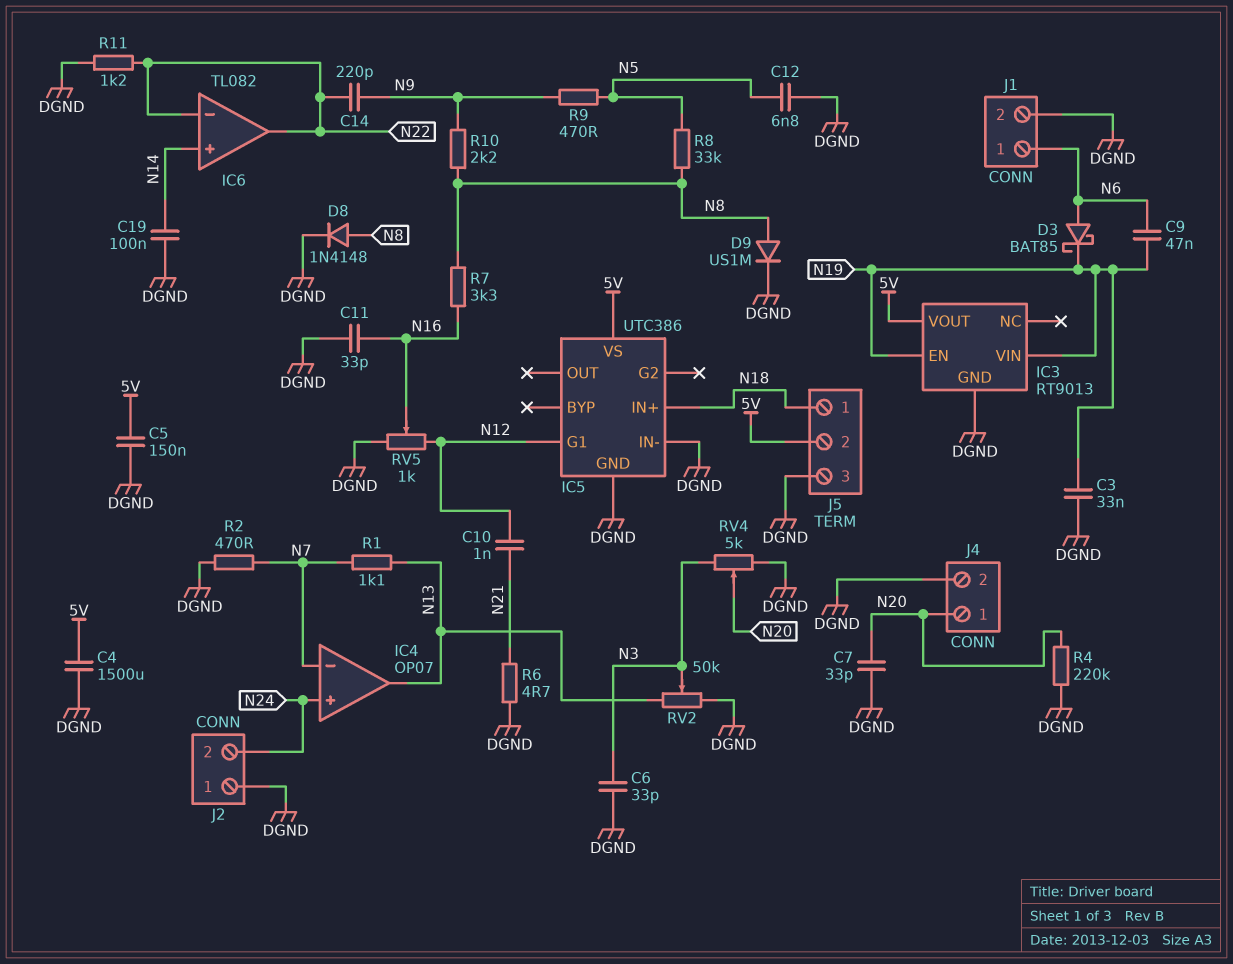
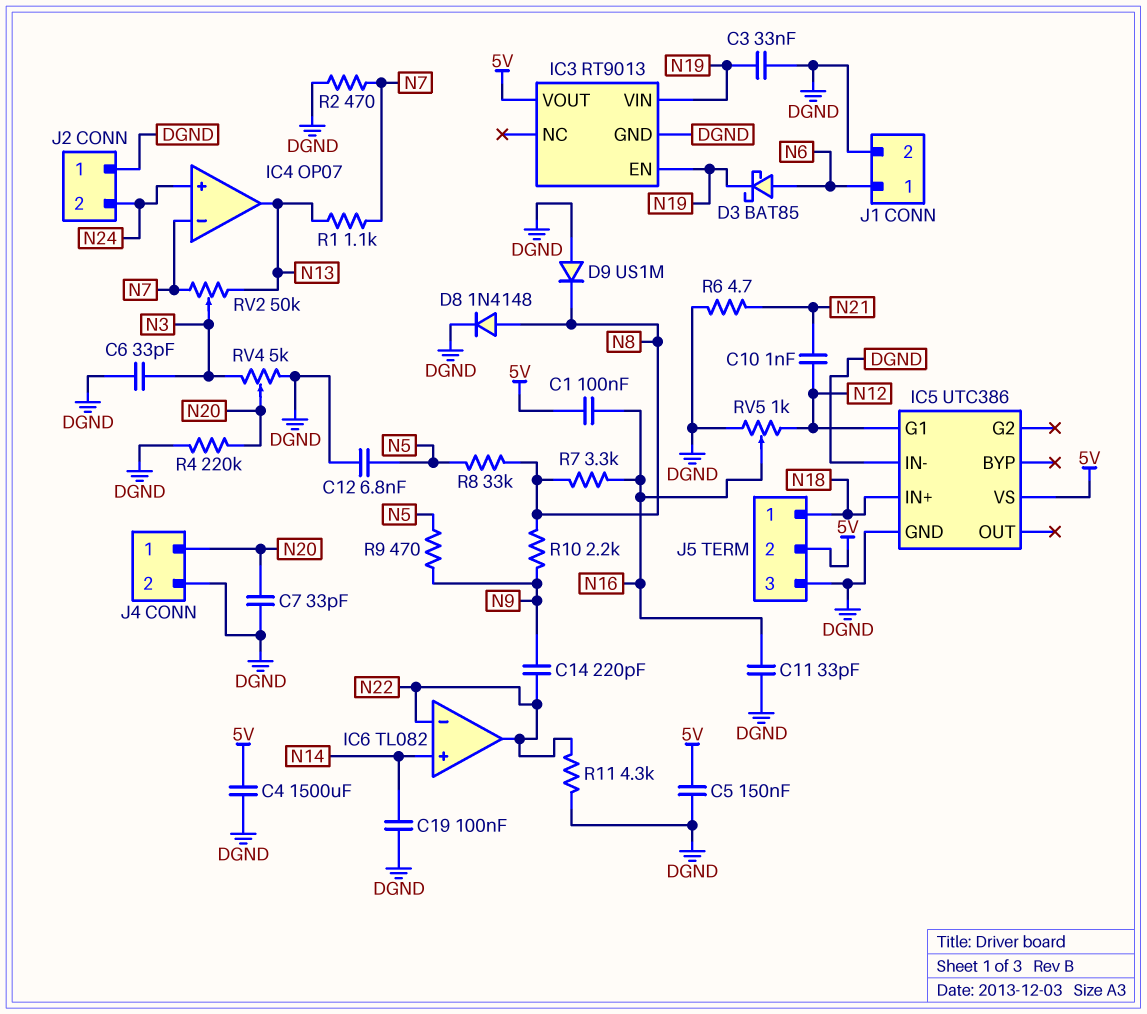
C1: none -> 100nF (5V, N16)
C9: 47nF (N6, N19) -> none
D9: diode US1M (A N8, K DGND) -> diode US1M (A DGND, K N8)
R11: 1.2k (DGND, N22) -> 4.3k (DGND, N22)
RV2: 50k (DGND, N13, wiper N3) -> 50k (N7, N13, wiper N3)

